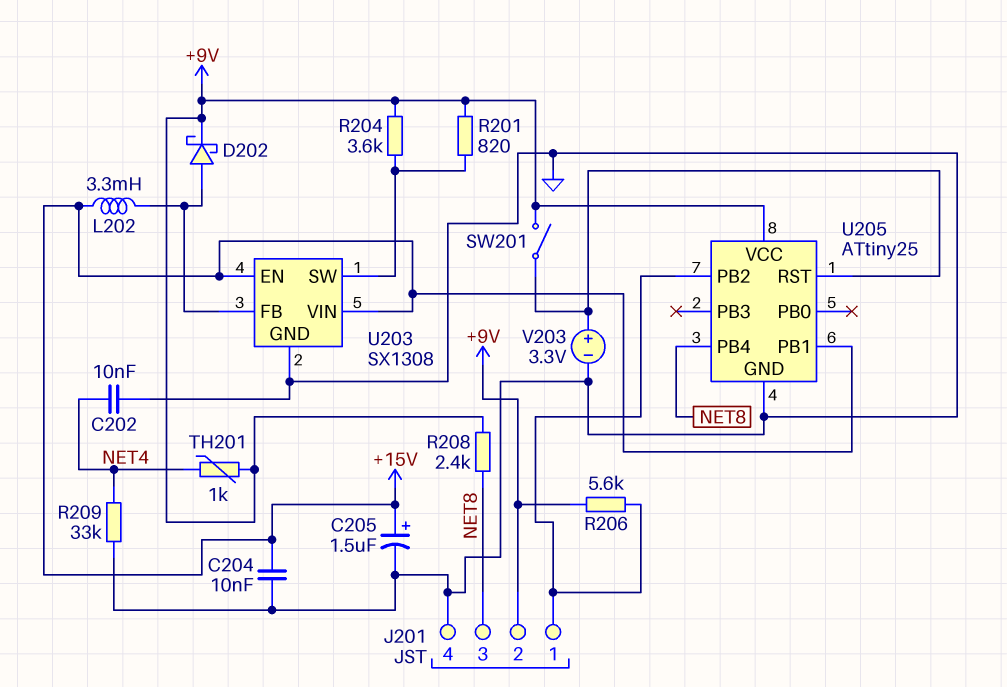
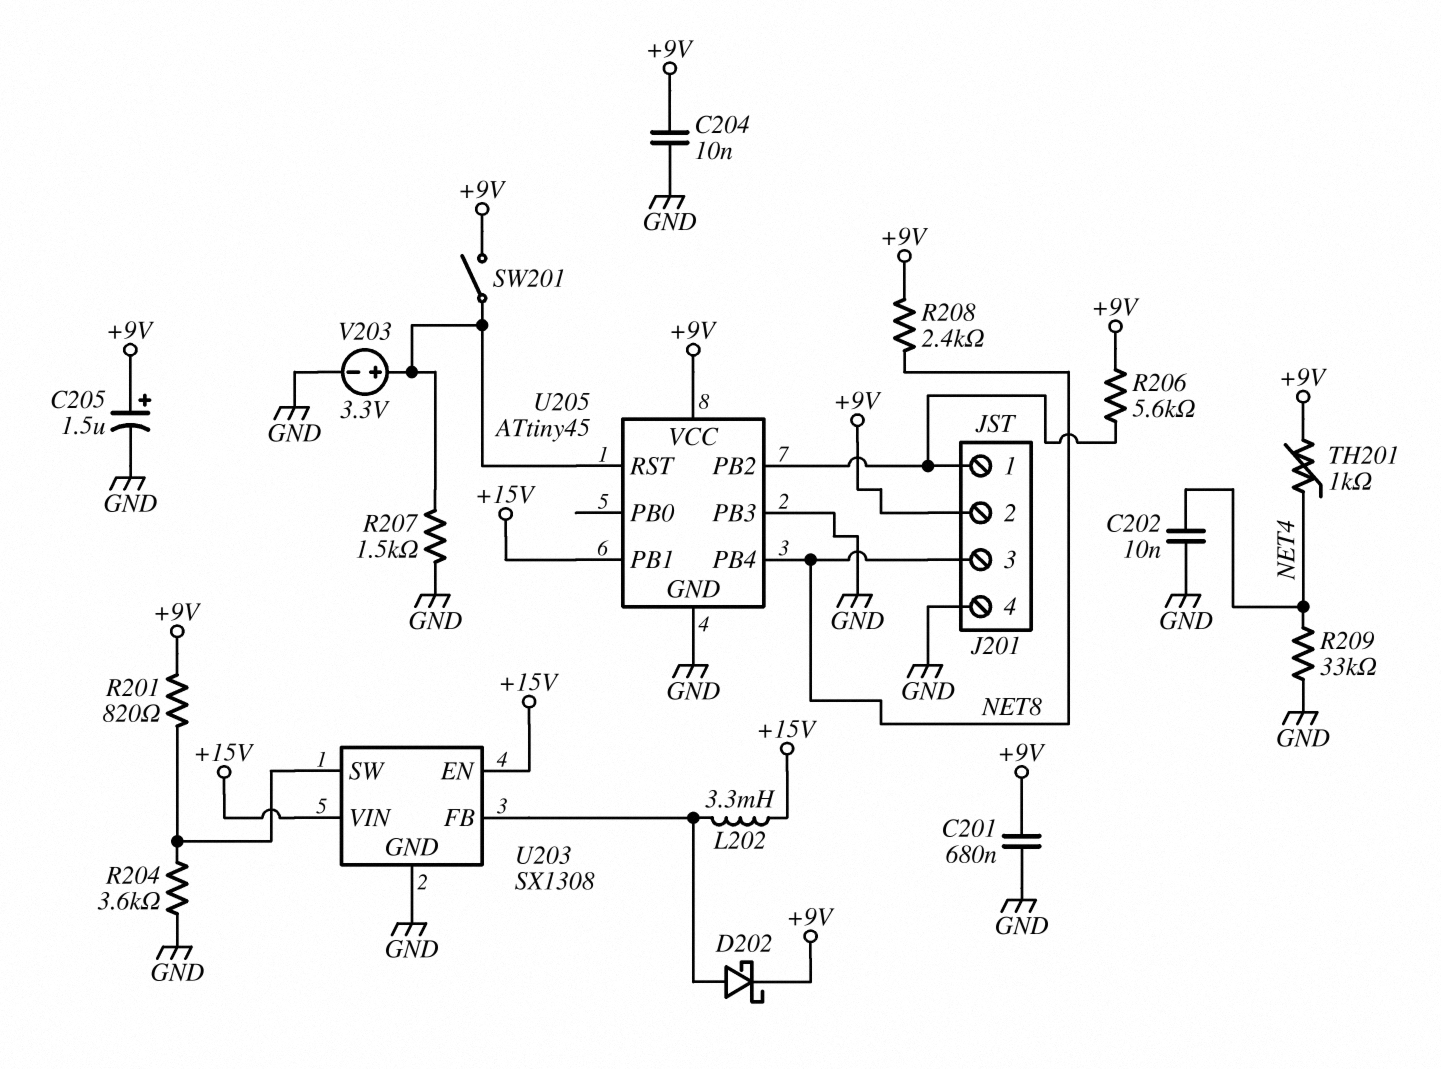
C201: none -> 680nF (+9V, GND)
C204: 10nF (+15V, GND) -> 10nF (+9V, GND)
C205: 1.5uF (plus +15V, minus GND) -> 1.5uF (plus +9V, minus GND)
R204: 3.6k (+9V, U203/SW) -> 3.6k (GND, U203/SW)
R207: none -> 1.5k (GND, U205/RST)
U205: ATtiny25 -> ATtiny45
U205 pin PB3: none -> GND

